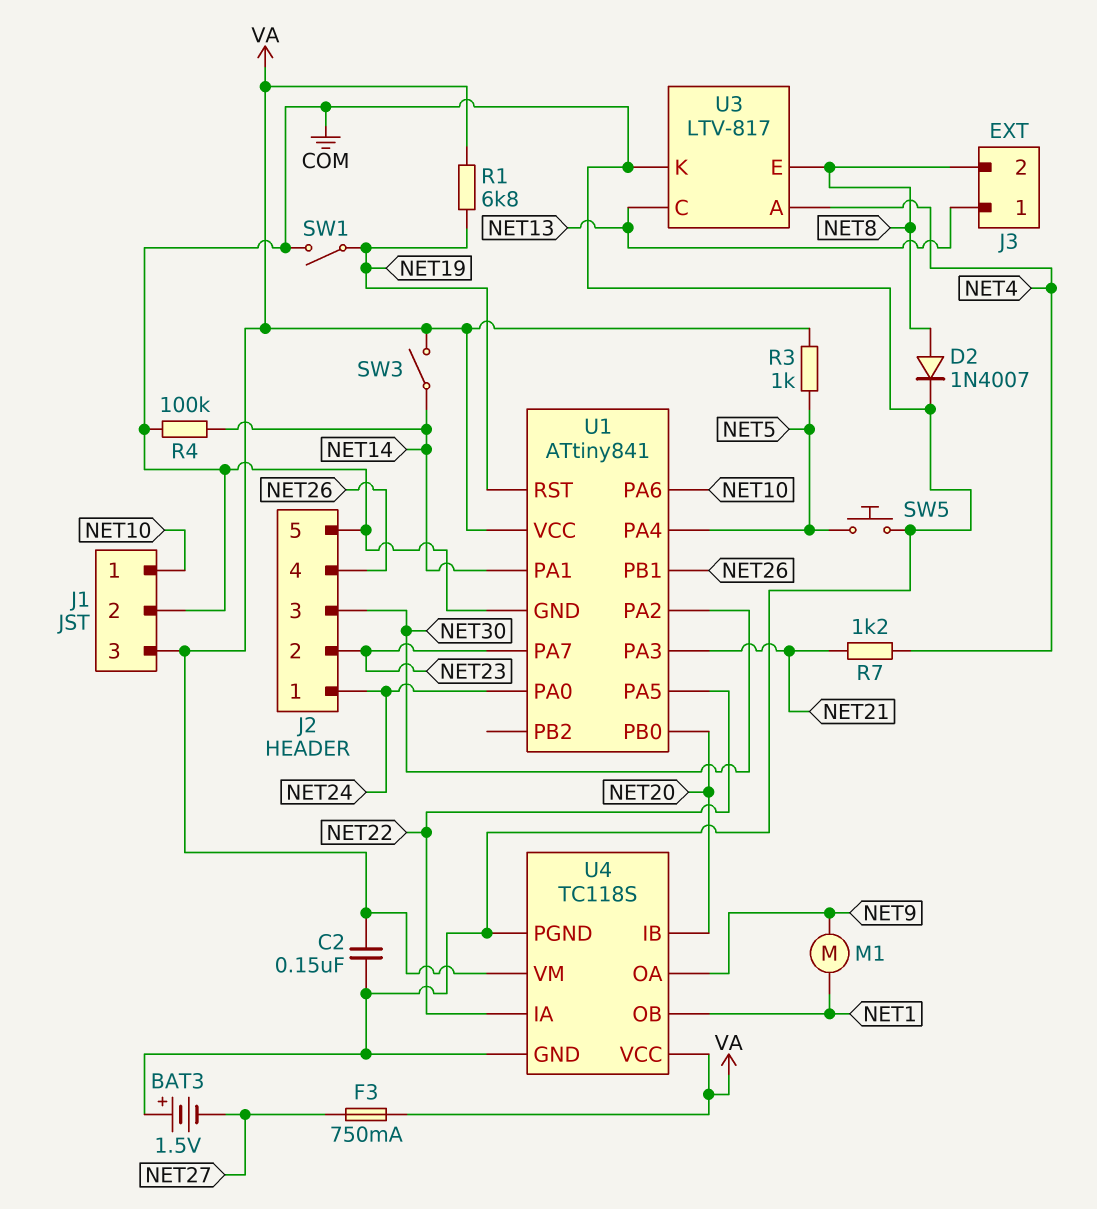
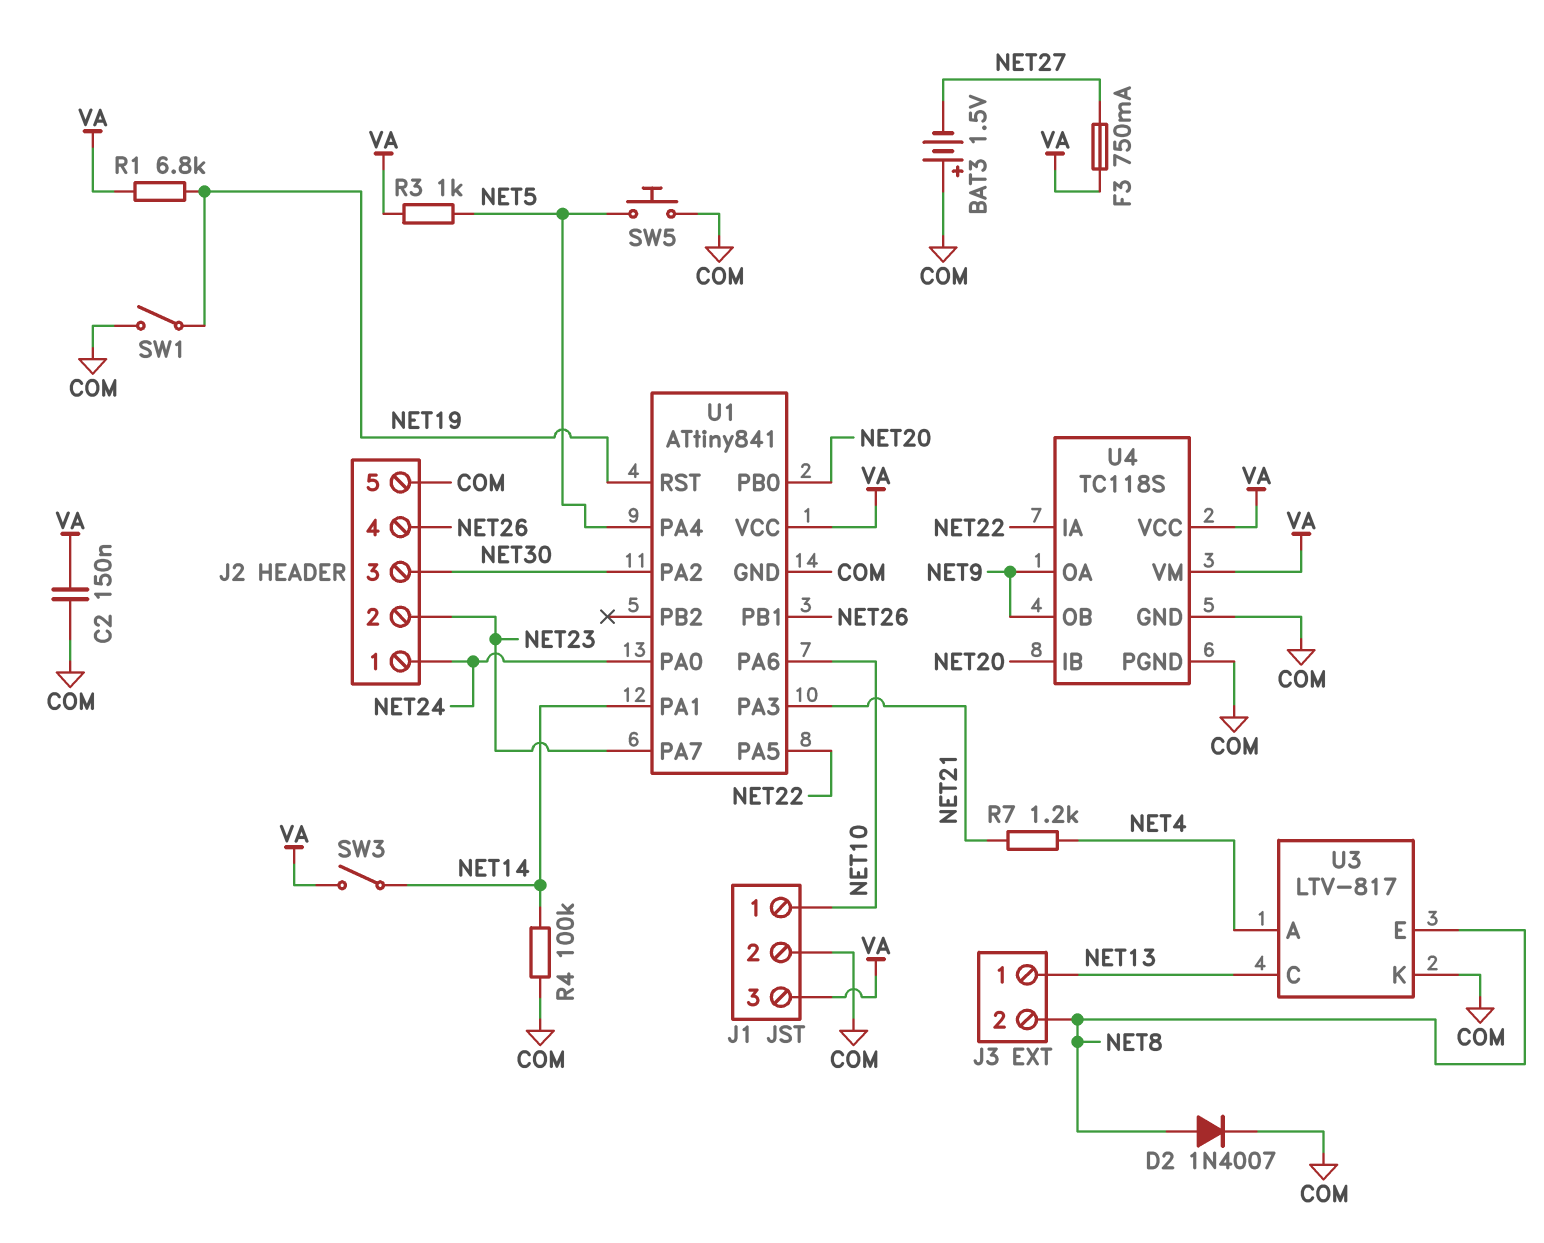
M1: motor (NET1, NET9) -> none
U4 pin OB: NET1 -> NET9

